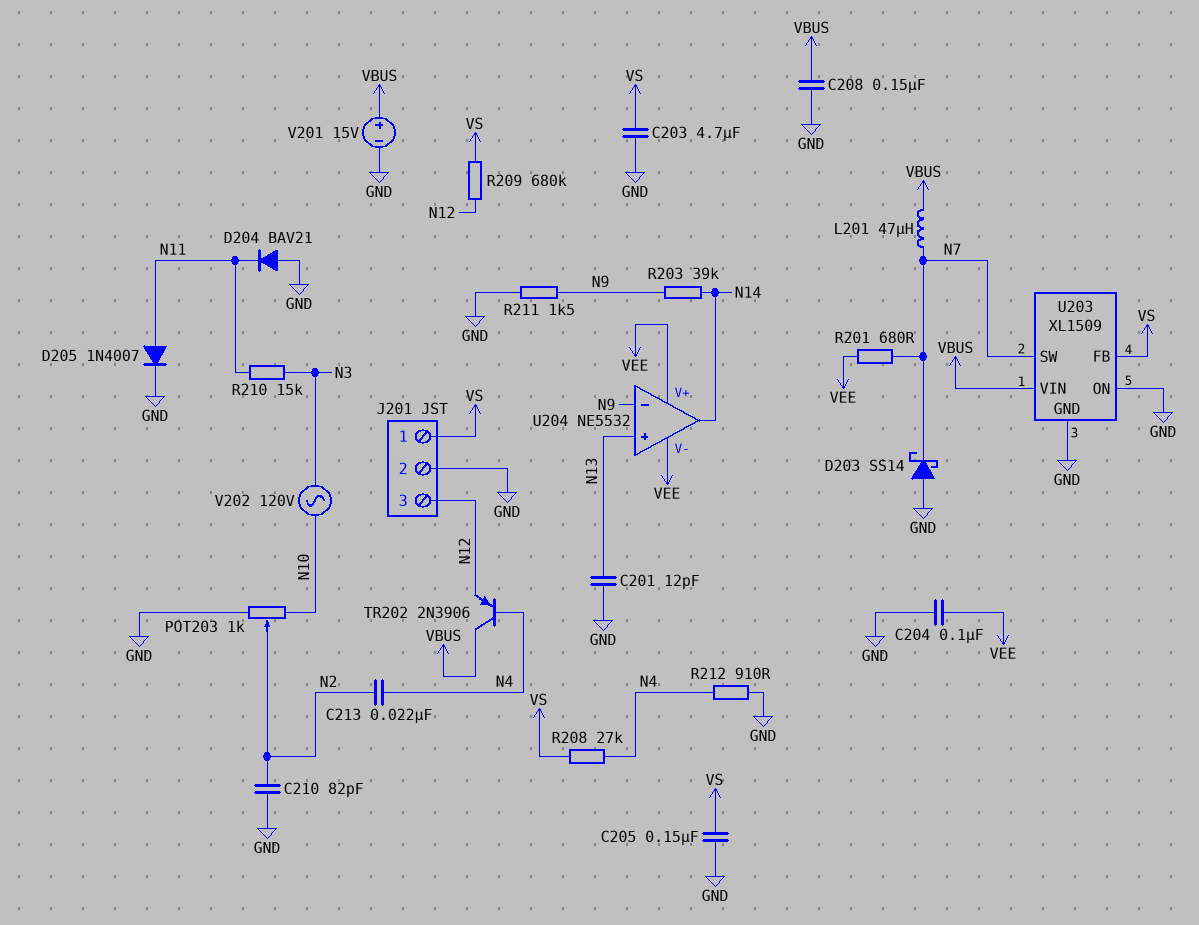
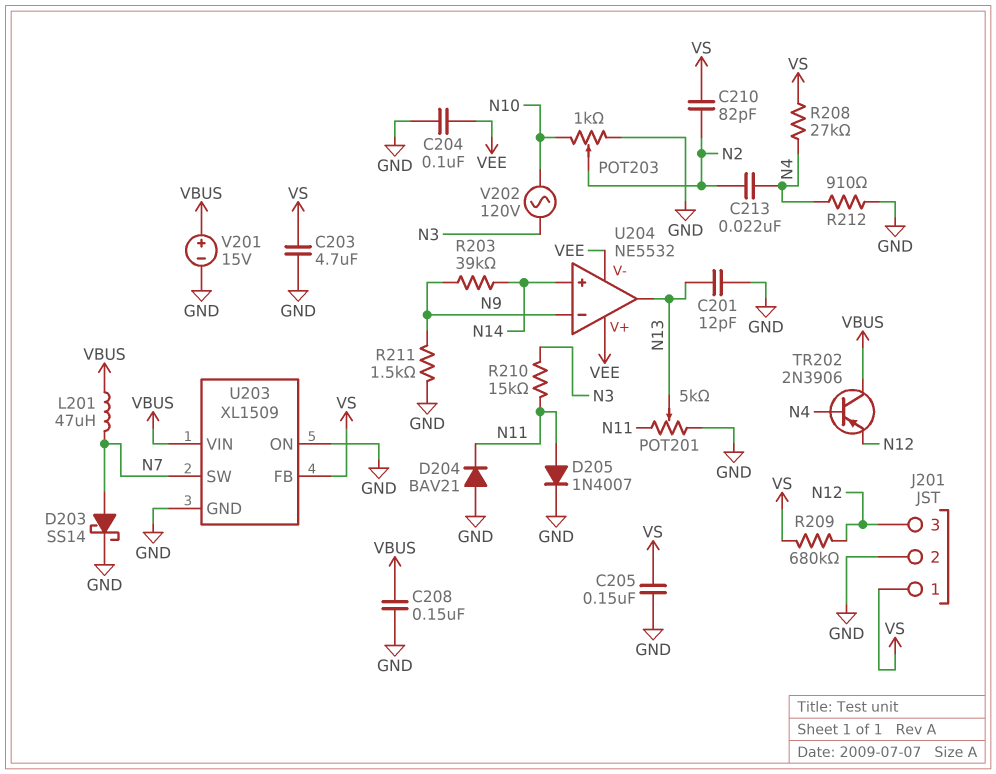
C210: 82pF (GND, N2) -> 82pF (N2, VS)
D203: schottky SS14 (A GND, K N7) -> schottky SS14 (A N7, K GND)
POT201: none -> 5k (GND, N11, wiper N13)
R201: 680 (N7, VEE) -> none
U204 pin in+: N13 -> N14
U204 pin out: N14 -> N13

